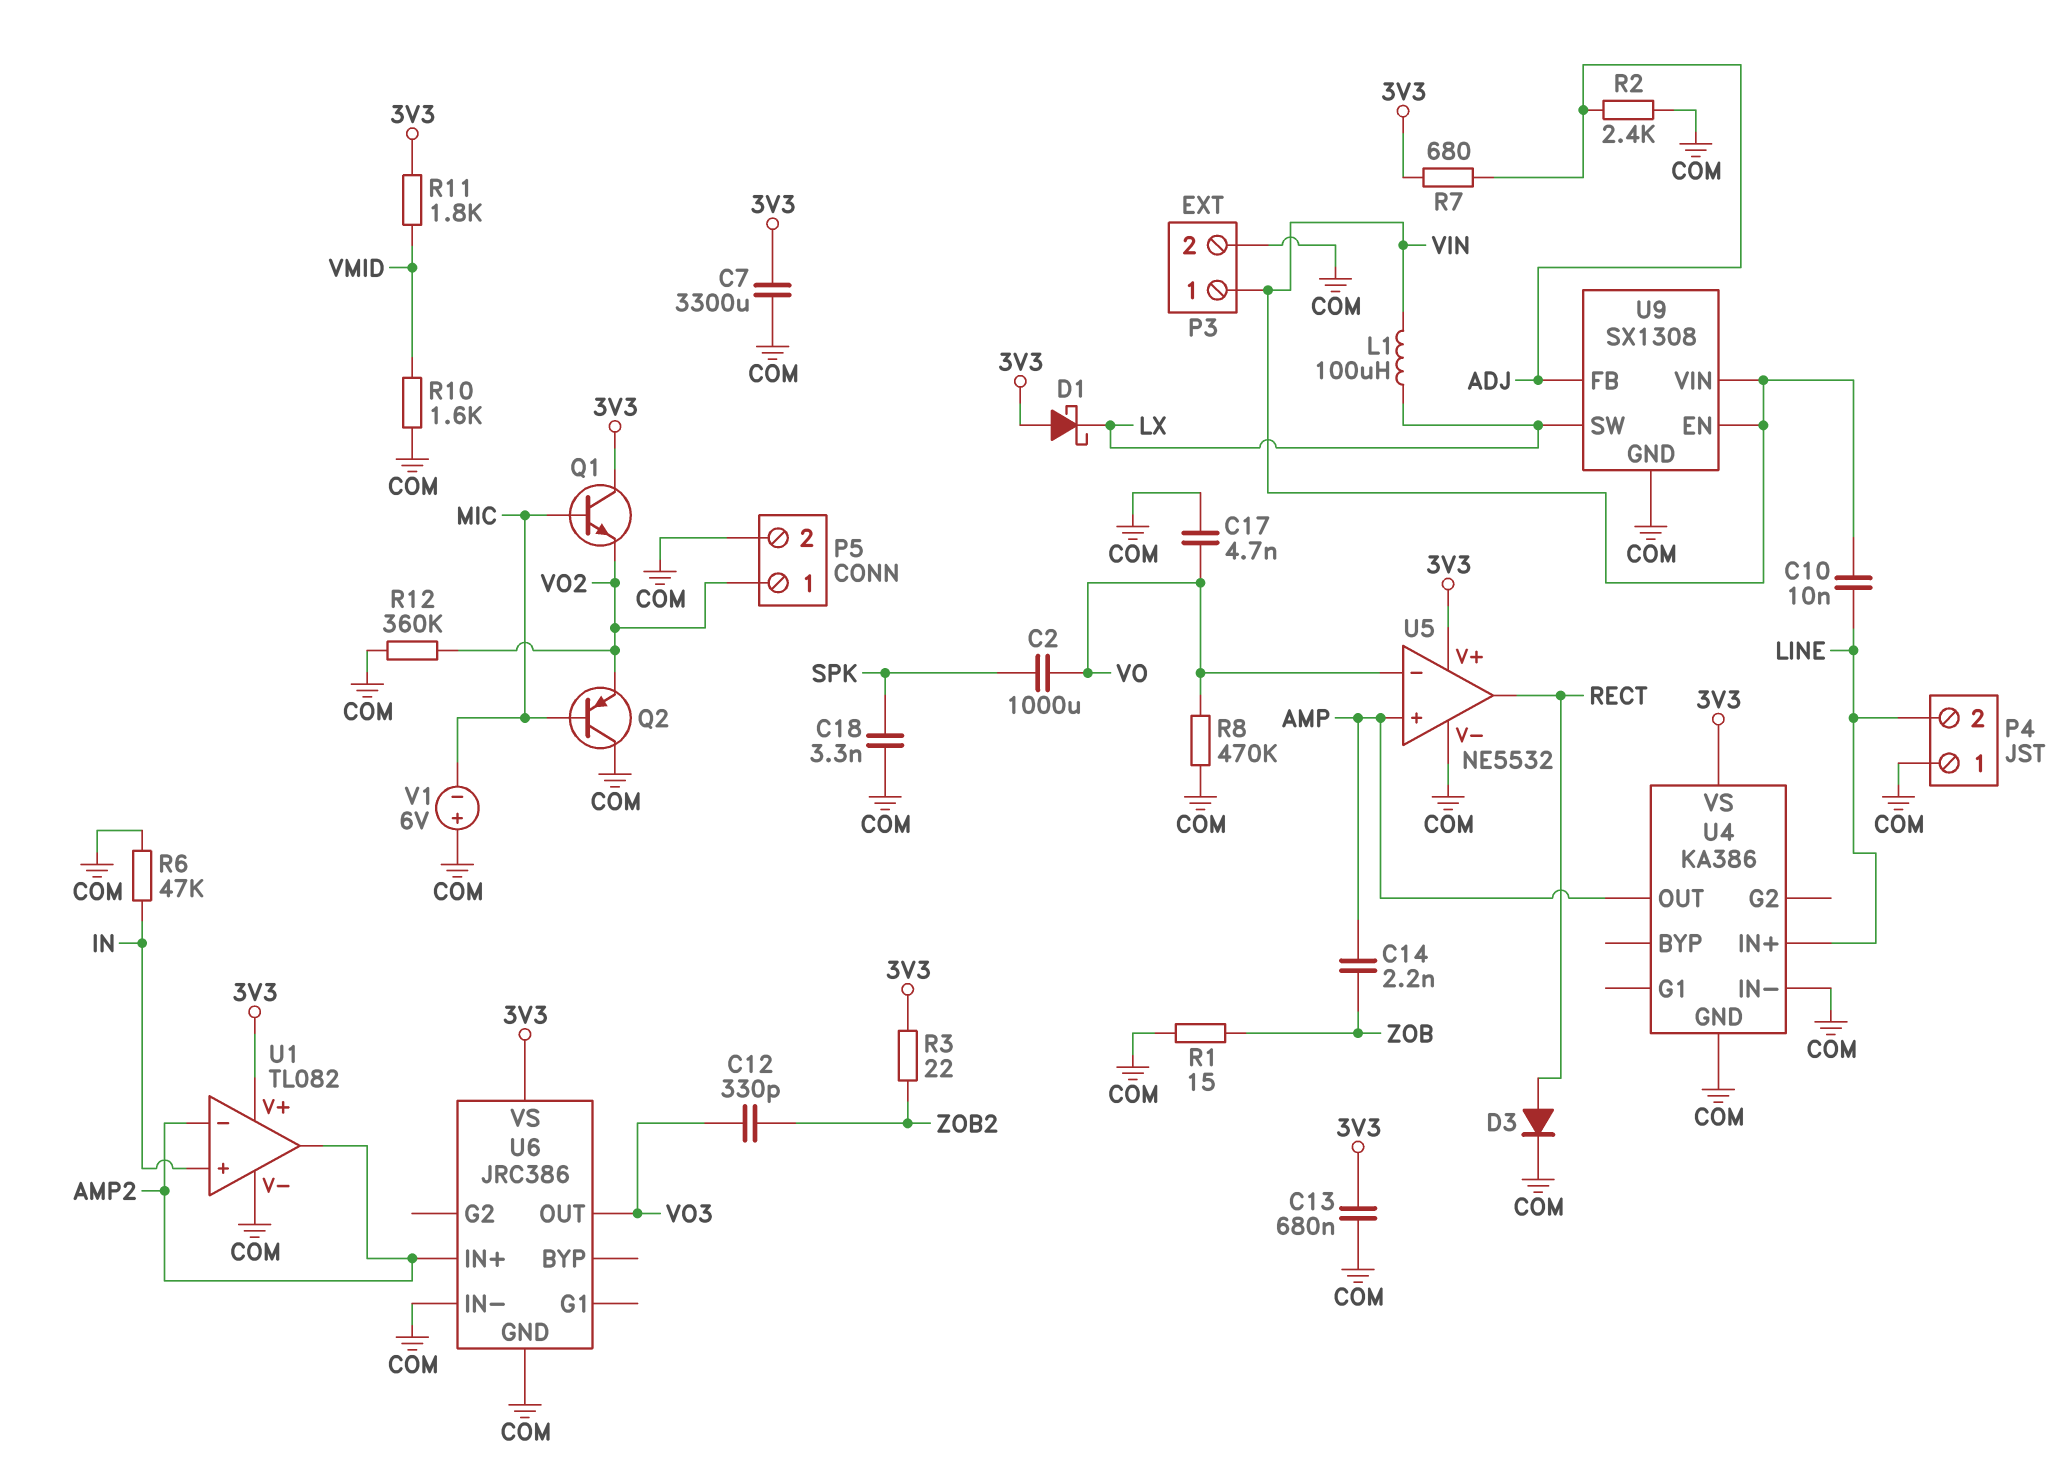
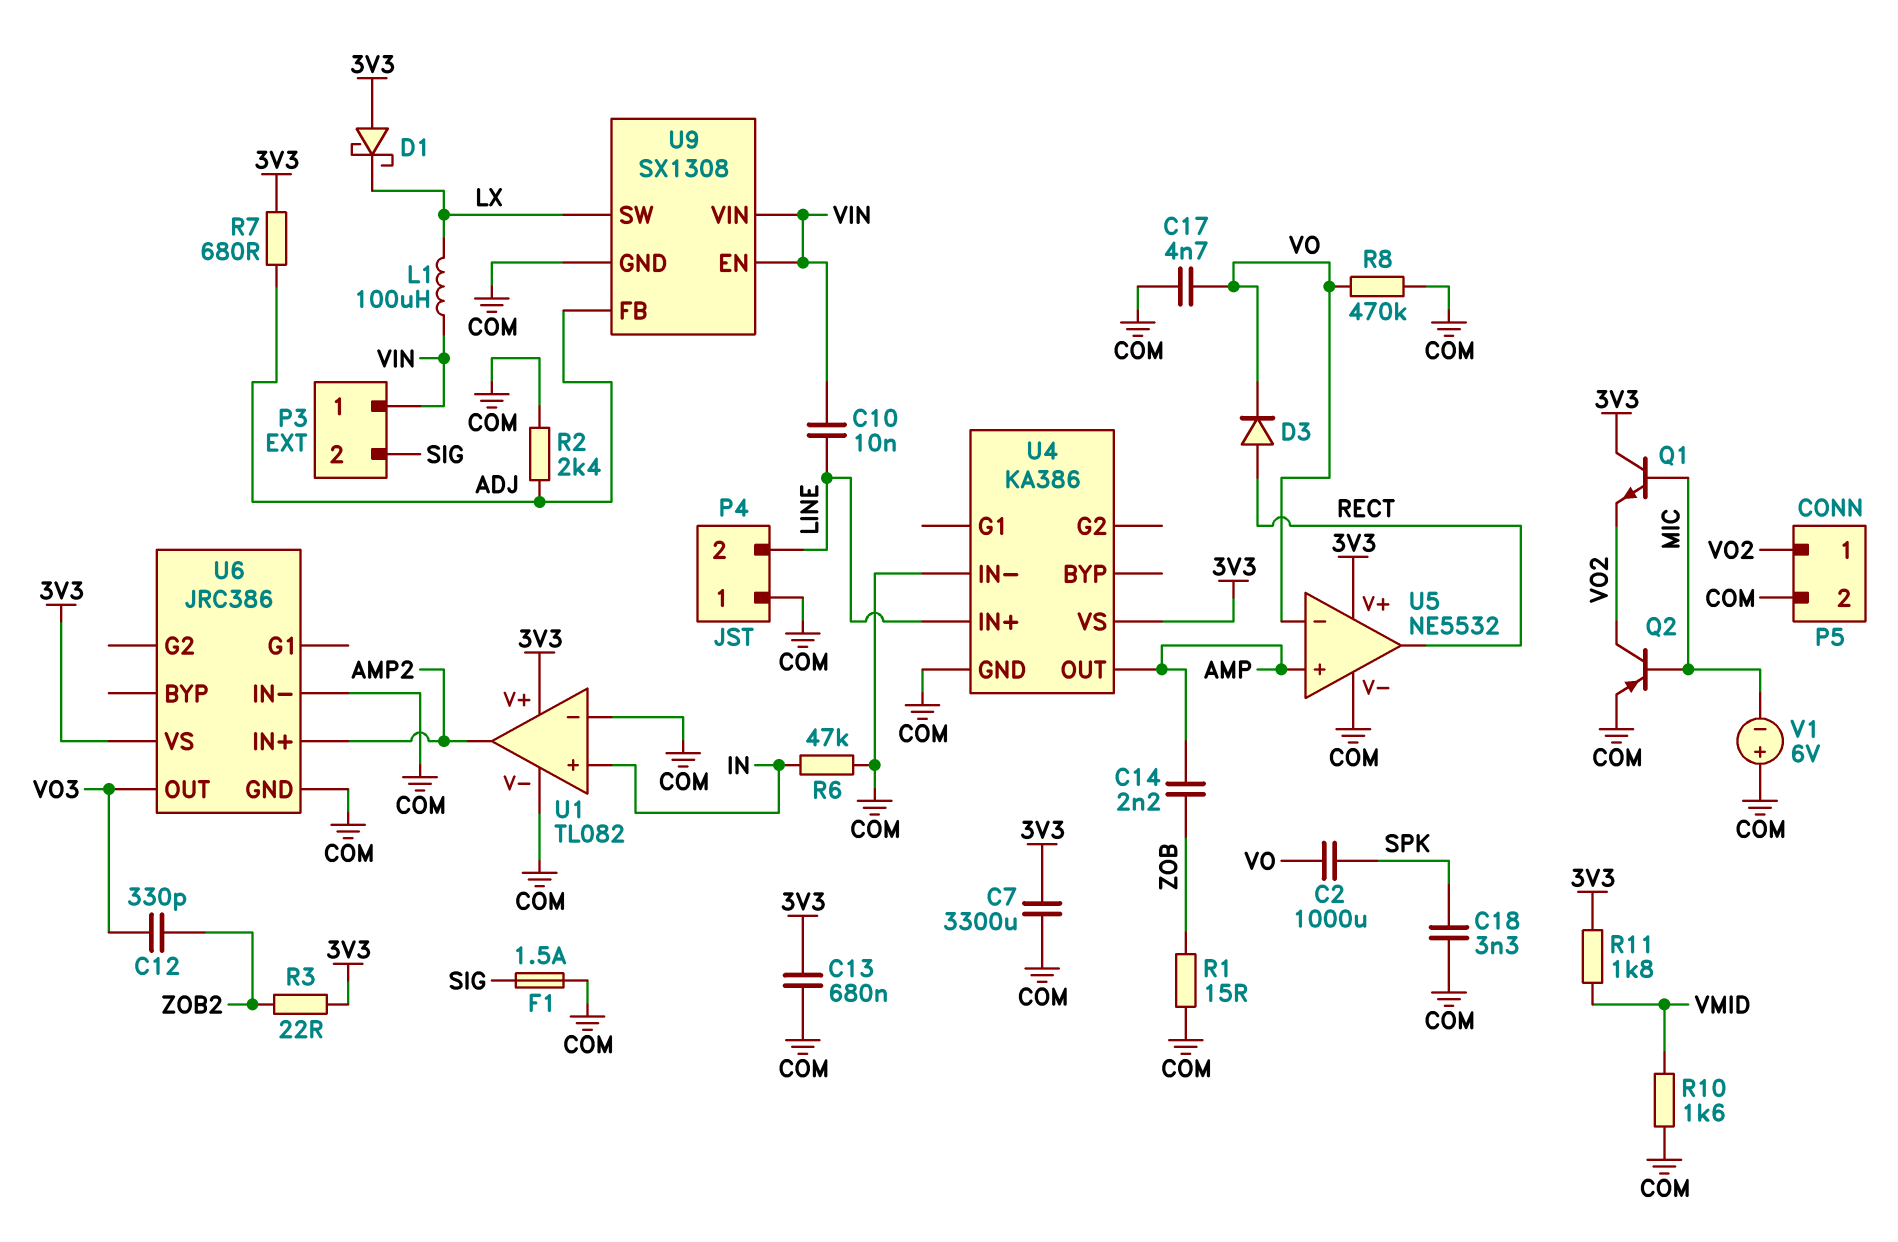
D3: diode (A RECT, K COM) -> diode (A RECT, K VO)
F1: none -> 1.5A (COM, SIG)
P3 pin 2: COM -> SIG
Q2: PNP (B MIC, C COM, E VO2) -> PNP (B MIC, C VO2, E COM)
R12: 360k (COM, VO2) -> none
U1 pin in-: AMP2 -> COM

